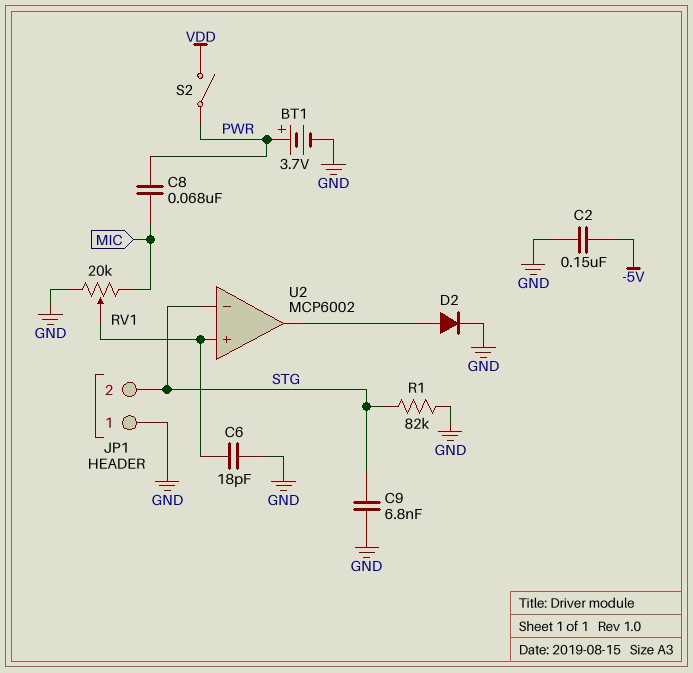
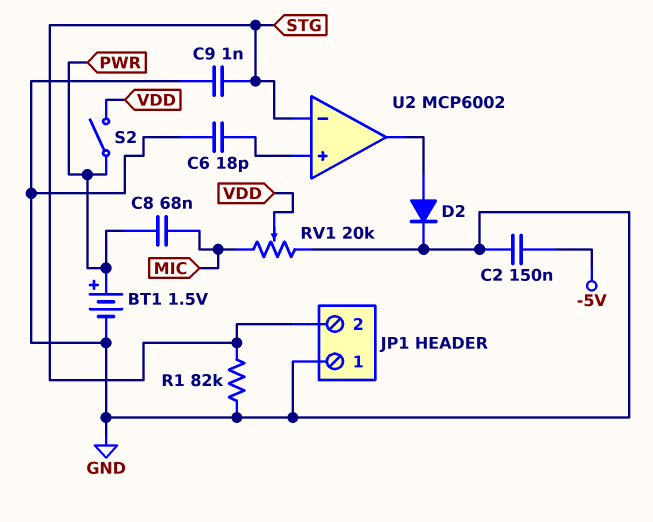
BT1: 3.7V (plus PWR, minus GND) -> 1.5V (plus PWR, minus GND)
C9: 6.8nF (GND, STG) -> 1nF (GND, STG)
RV1: 20k (GND, MIC, wiper U2/in+) -> 20k (GND, MIC, wiper VDD)

